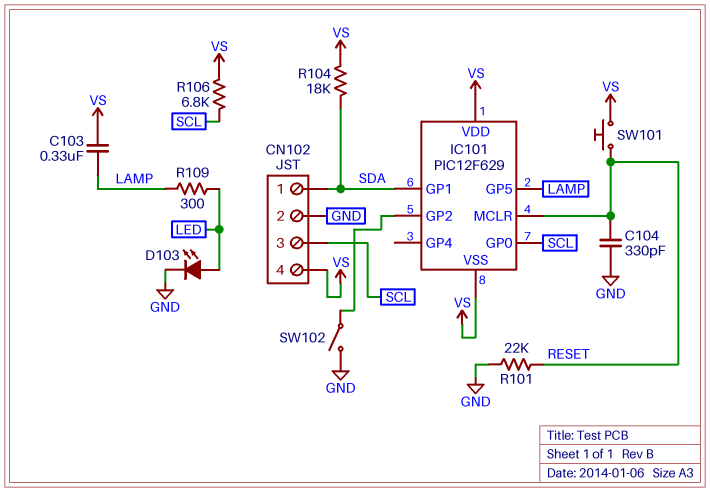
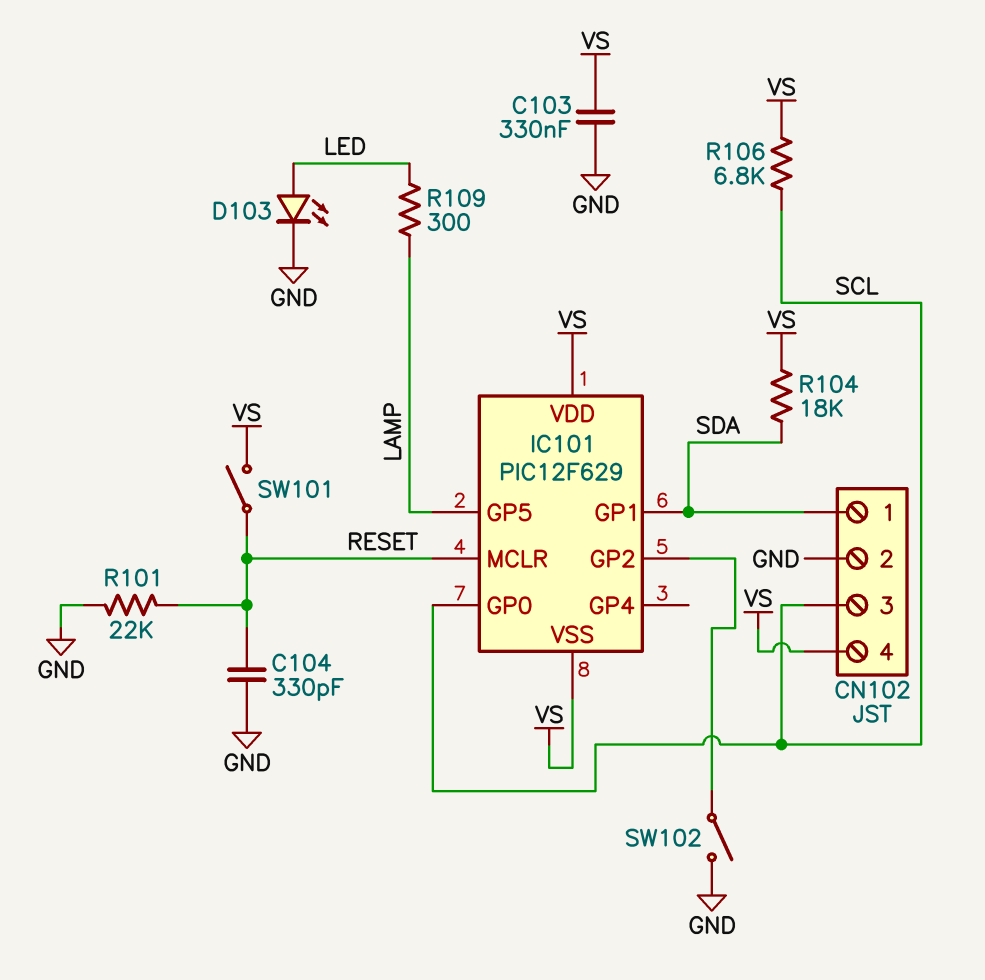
C103: 330nF (LAMP, VS) -> 330nF (GND, VS)
SW101: button (RESET, VS) -> switch (RESET, VS)

